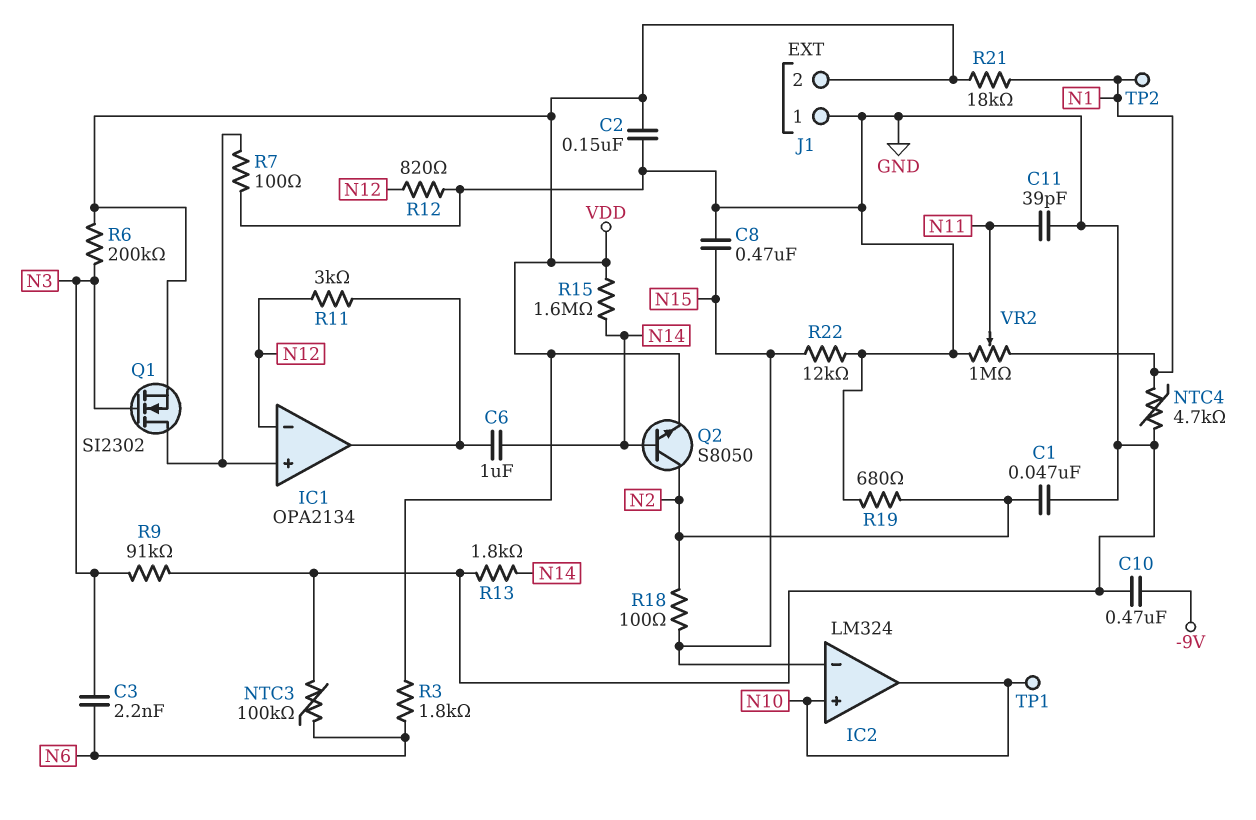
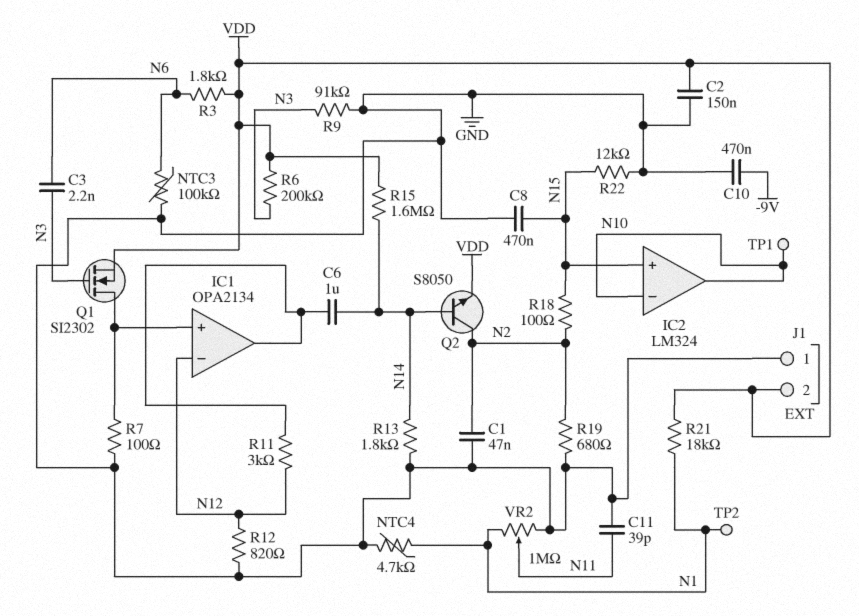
IC2 pin in+: N10 -> N15
IC2 pin in-: N15 -> N10

